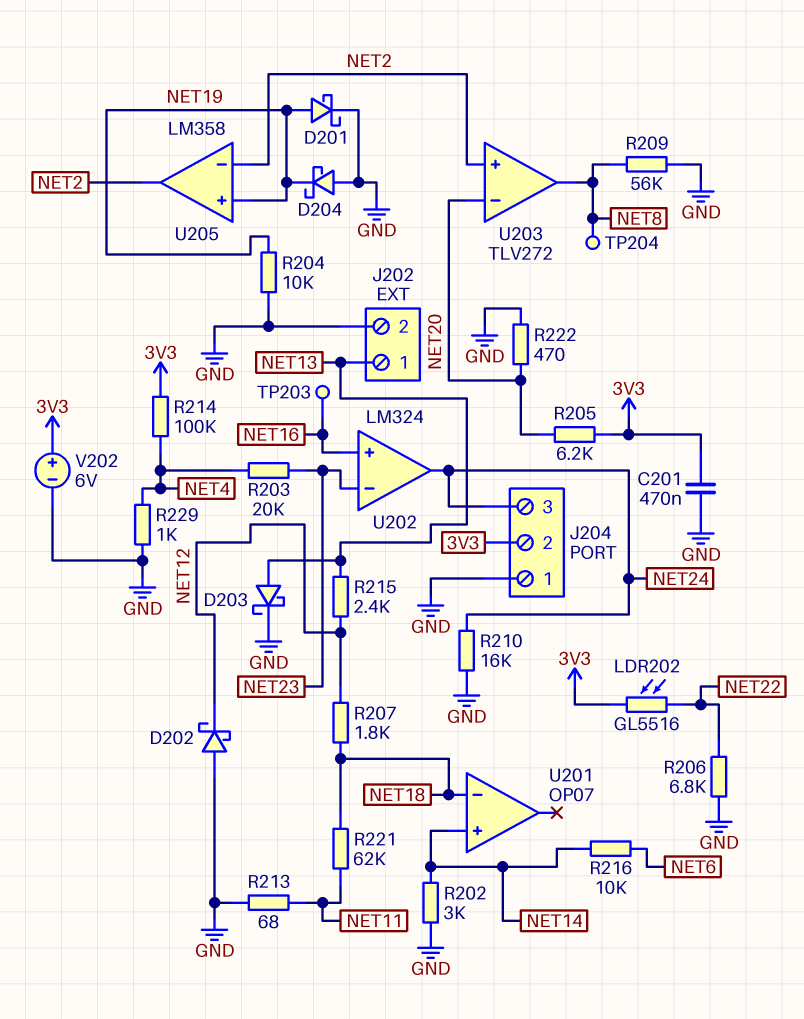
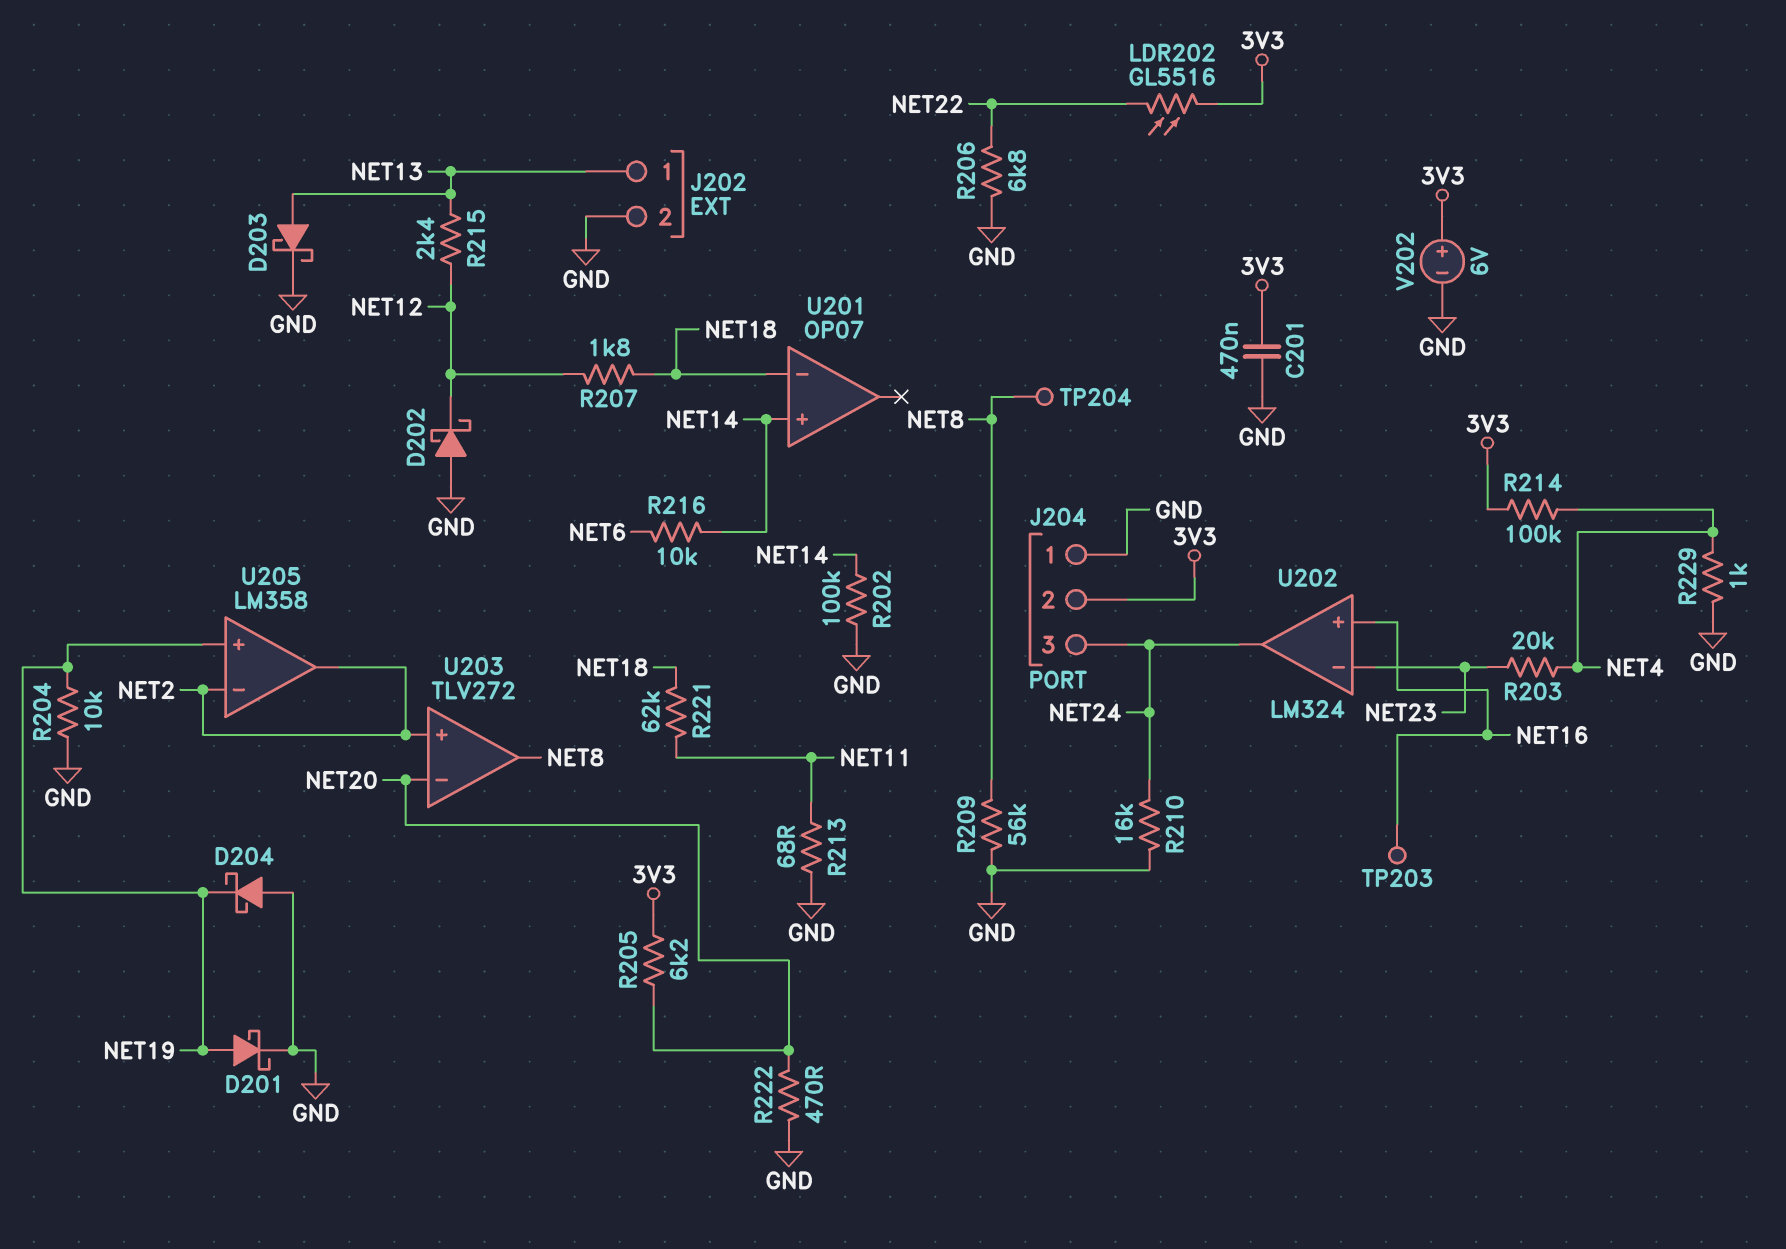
R202: 3k (GND, NET14) -> 100k (GND, NET14)

